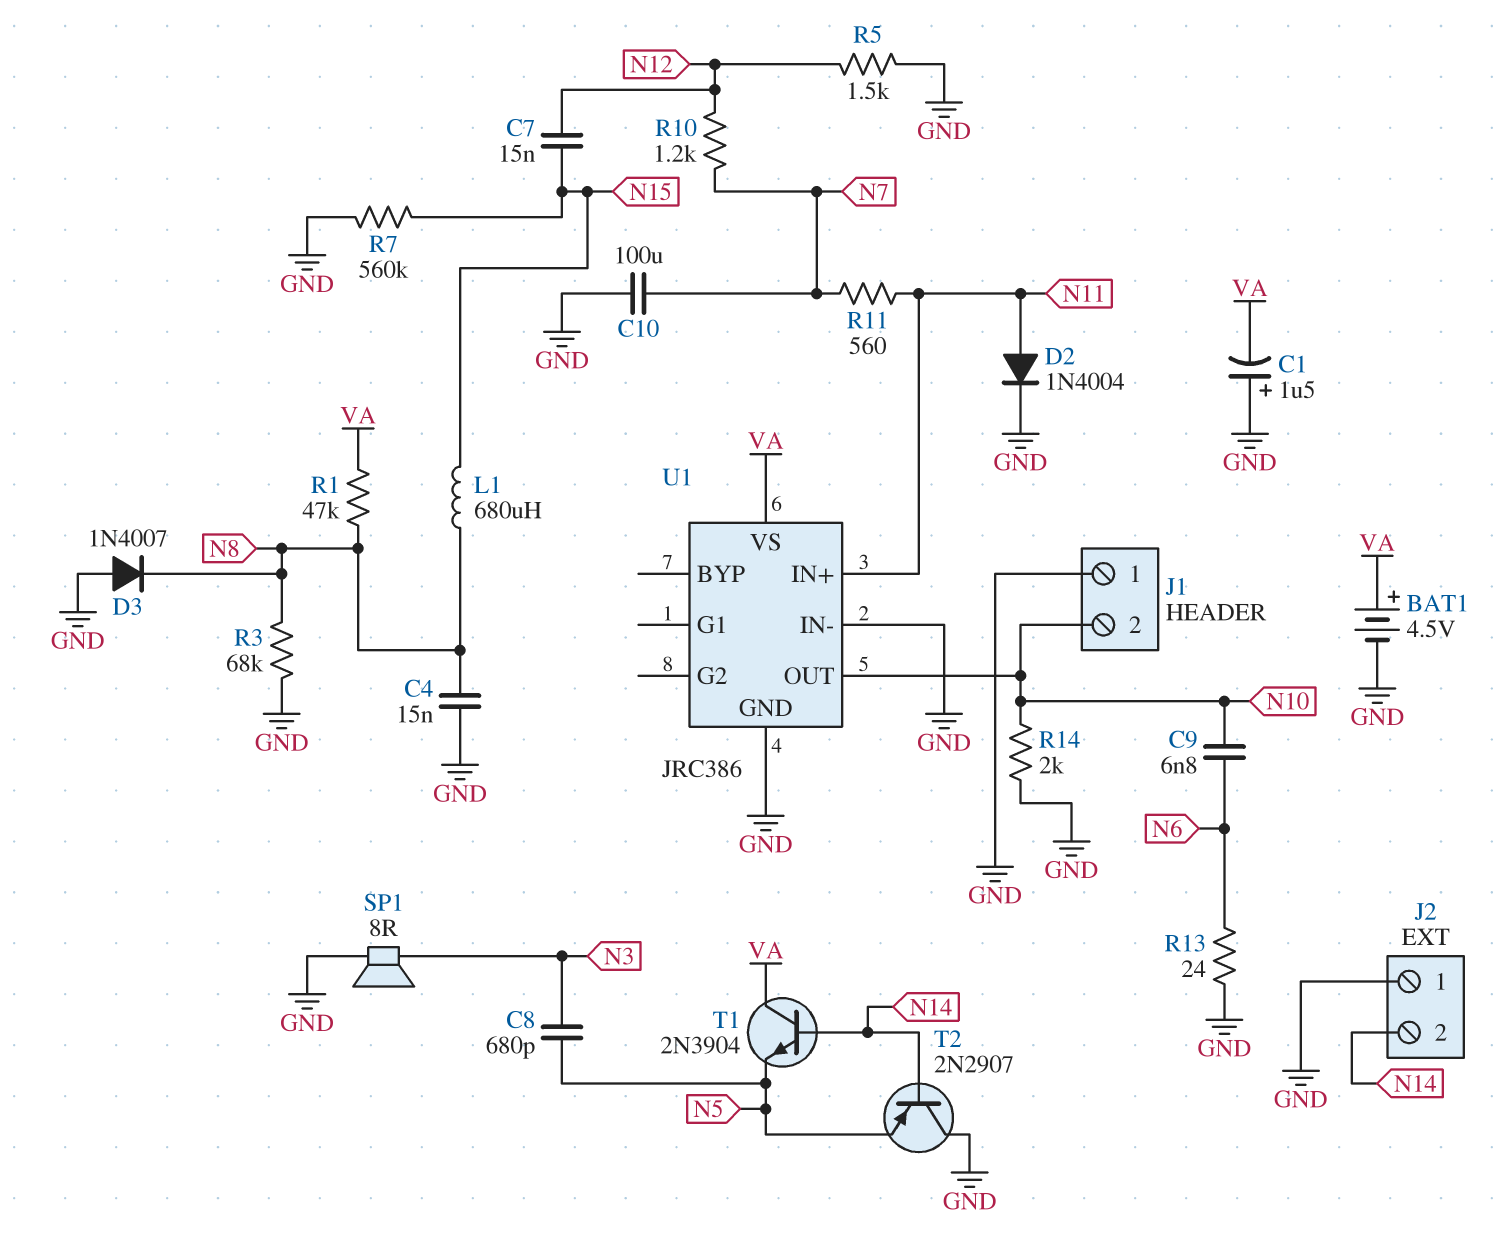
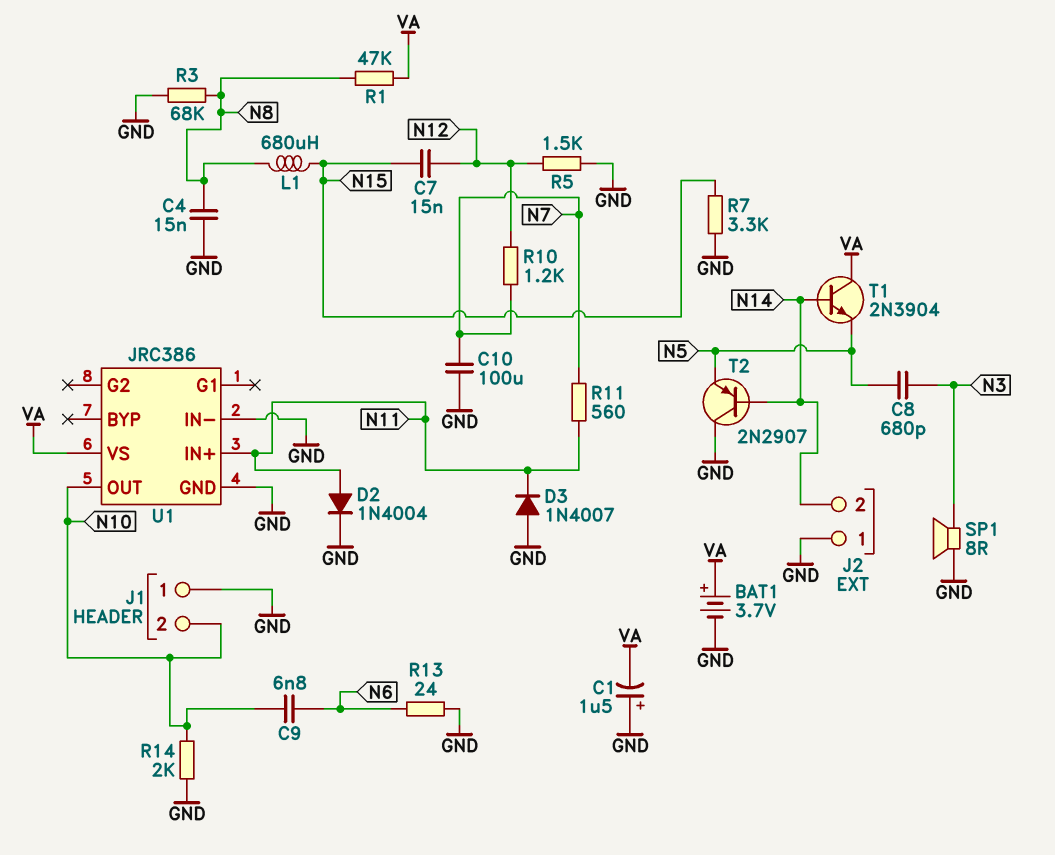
BAT1: 4.5V (plus VA, minus GND) -> 3.7V (plus VA, minus GND)
D3: diode 1N4007 (A GND, K N8) -> diode 1N4007 (A GND, K N11)
R7: 560k (GND, N15) -> 3.3k (GND, N15)

